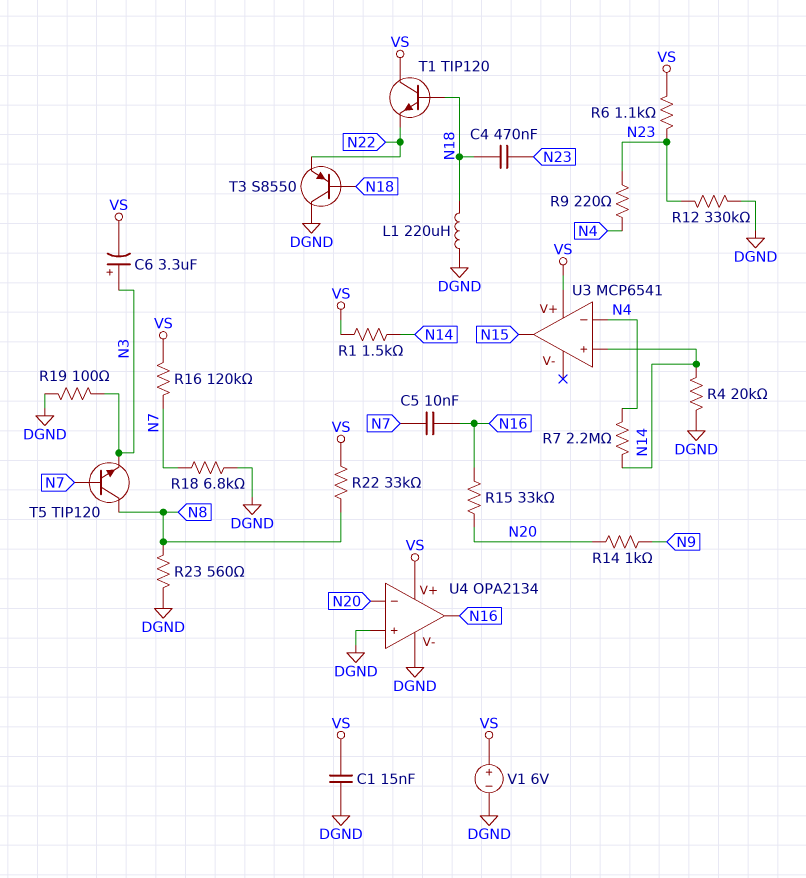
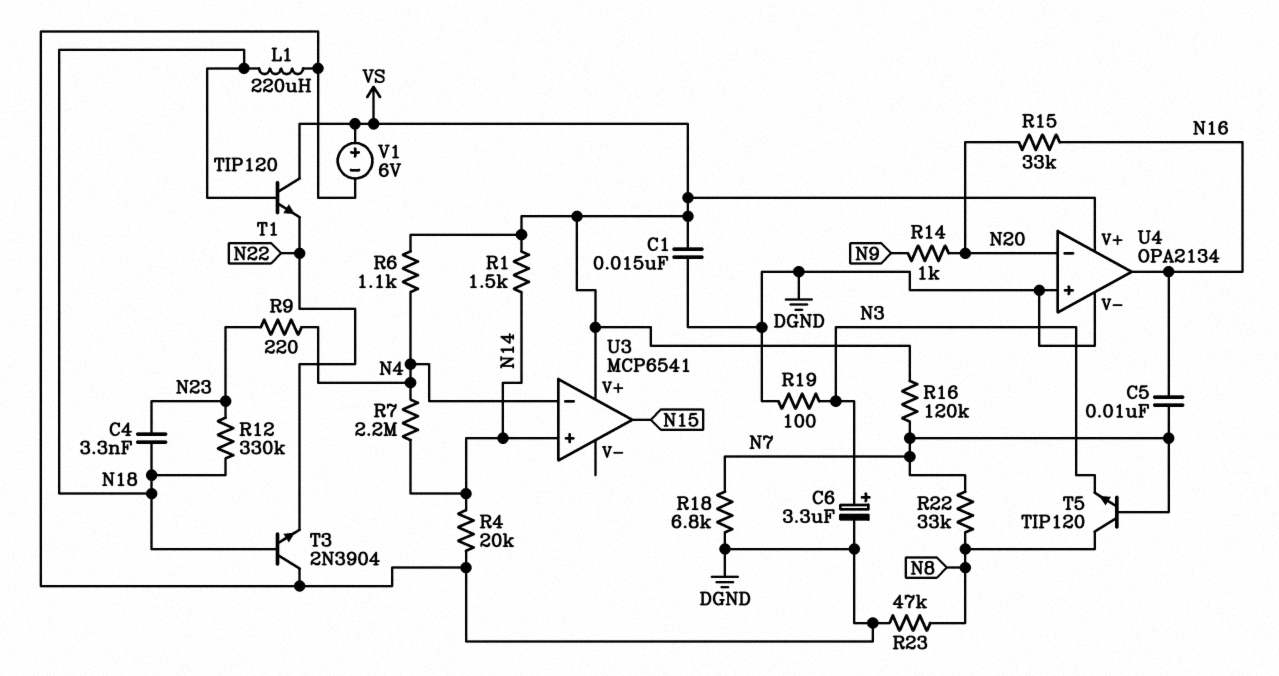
C4: 470nF (N18, N23) -> 3.3nF (N18, N23)
C6: 3.3uF (plus N3, minus VS) -> 3.3uF (plus N3, minus DGND)
R6: 1.1k (N23, VS) -> 1.1k (N4, VS)
R12: 330k (DGND, N23) -> 330k (N18, N23)
R22: 33k (N8, VS) -> 33k (N7, N8)
R23: 560 (DGND, N8) -> 47k (DGND, N8)
T3: PNP S8550 (B N18, C DGND, E N22) -> NPN 2N3904 (B N18, C DGND, E N22)

